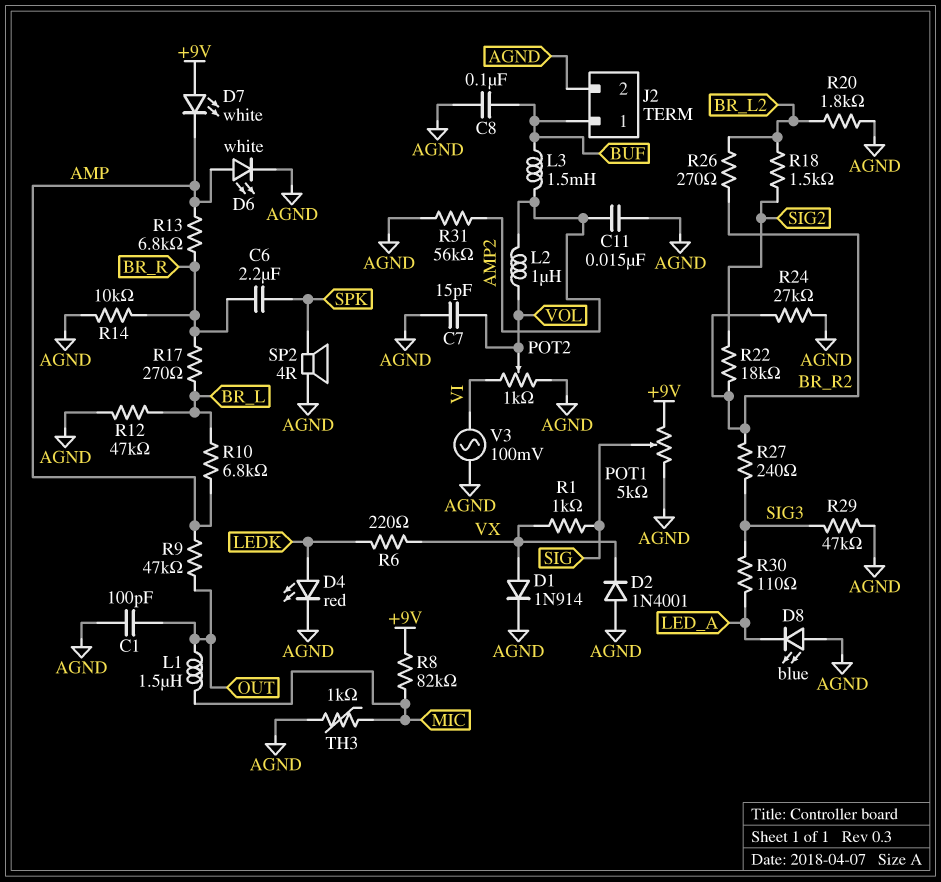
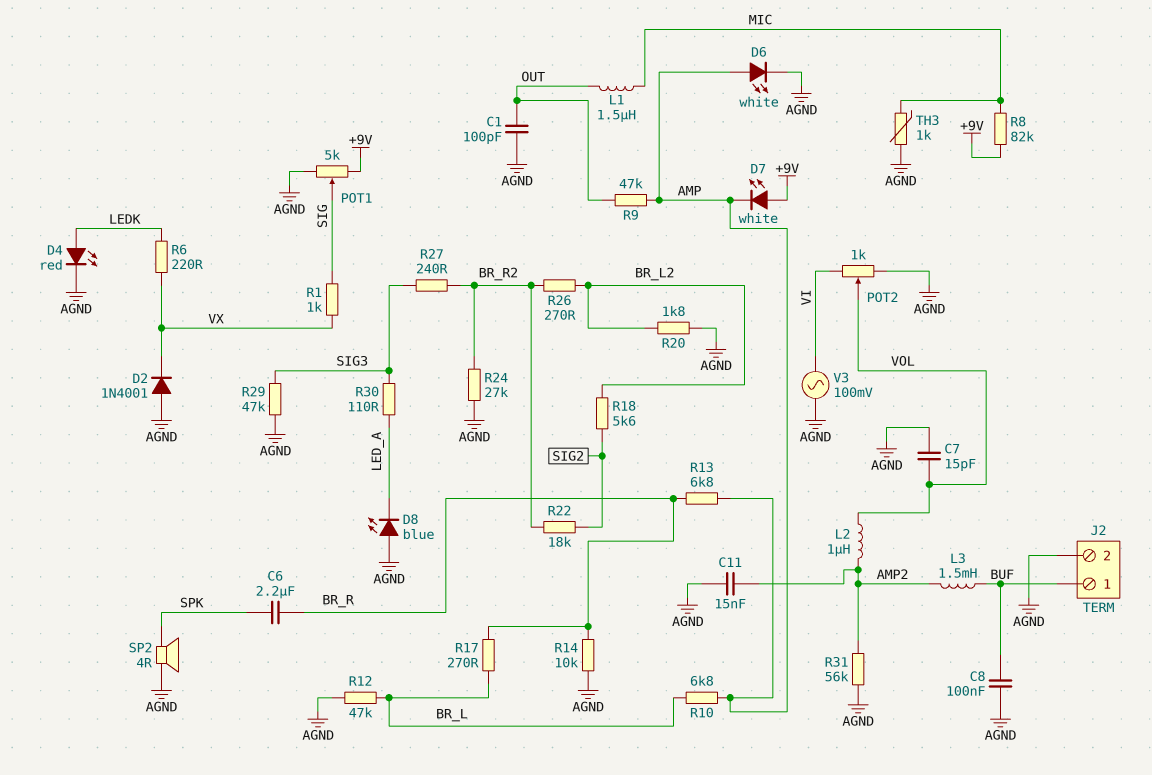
D1: diode 1N914 (A VX, K AGND) -> none
R18: 1.5k (BR_L2, SIG2) -> 5.6k (BR_L2, SIG2)

